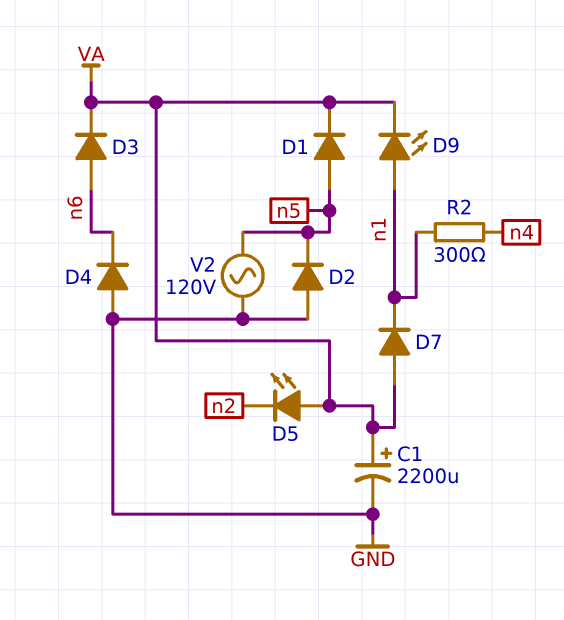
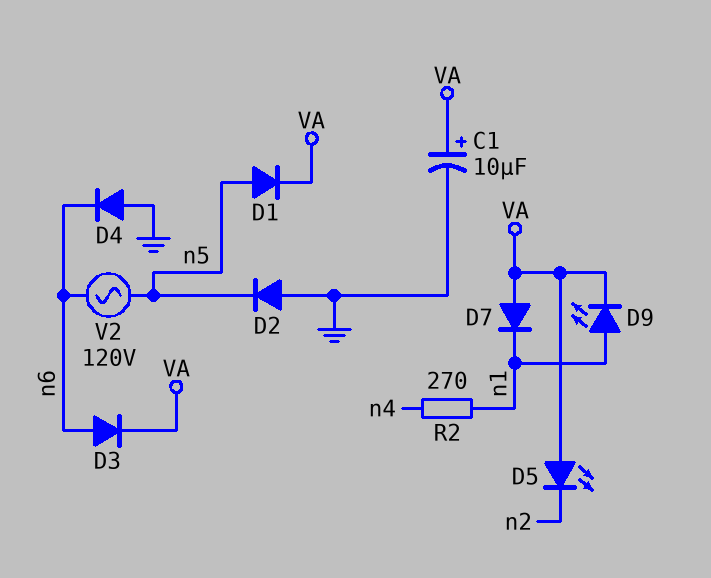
C1: 2200uF (plus VA, minus GND) -> 10uF (plus VA, minus GND)
R2: 300 (n1, n4) -> 270 (n1, n4)
V2: AC 120V (GND, n5) -> AC 120V (n5, n6)

